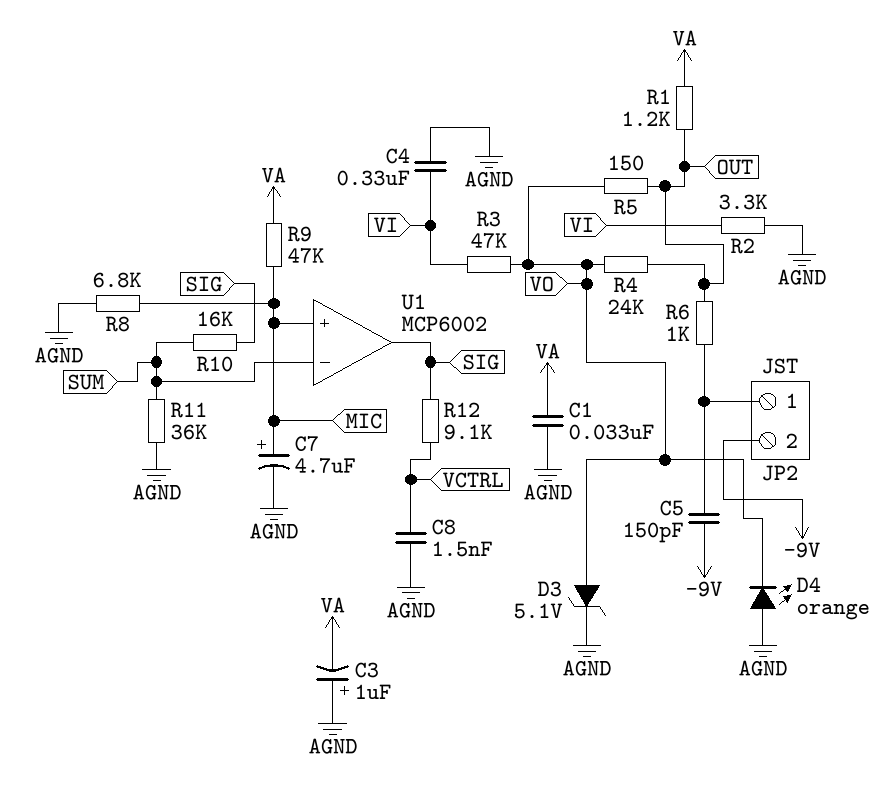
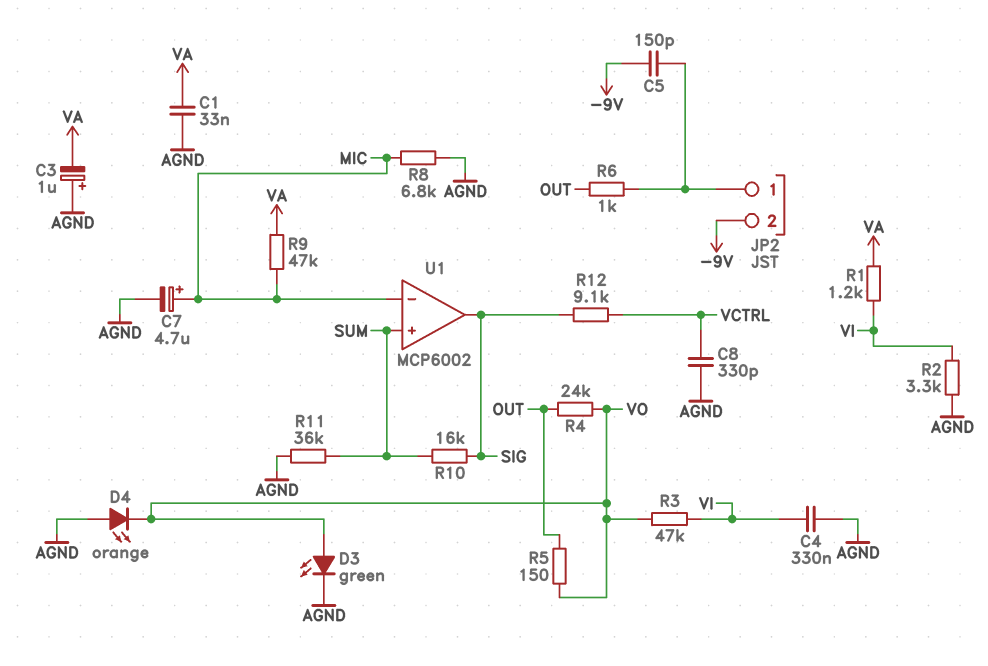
C8: 1.5nF (AGND, VCTRL) -> 330pF (AGND, VCTRL)
D3: zener 5.1V (A VO, K AGND) -> LED green (A VO, K AGND)
R1: 1.2k (OUT, VA) -> 1.2k (VA, VI)
U1 pin in+: MIC -> SUM
U1 pin in-: SUM -> MIC

